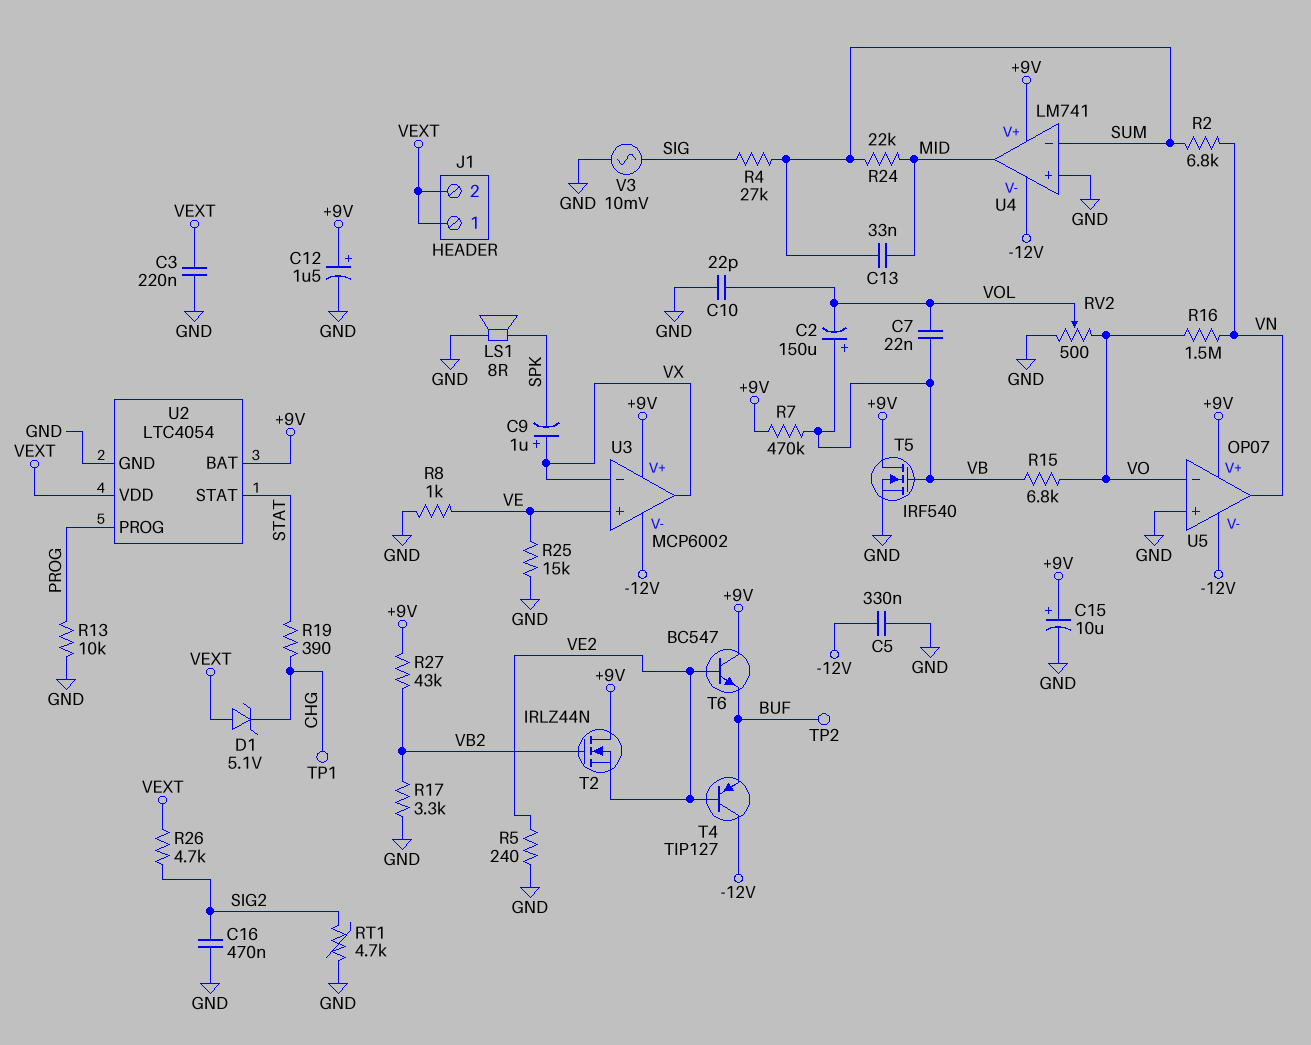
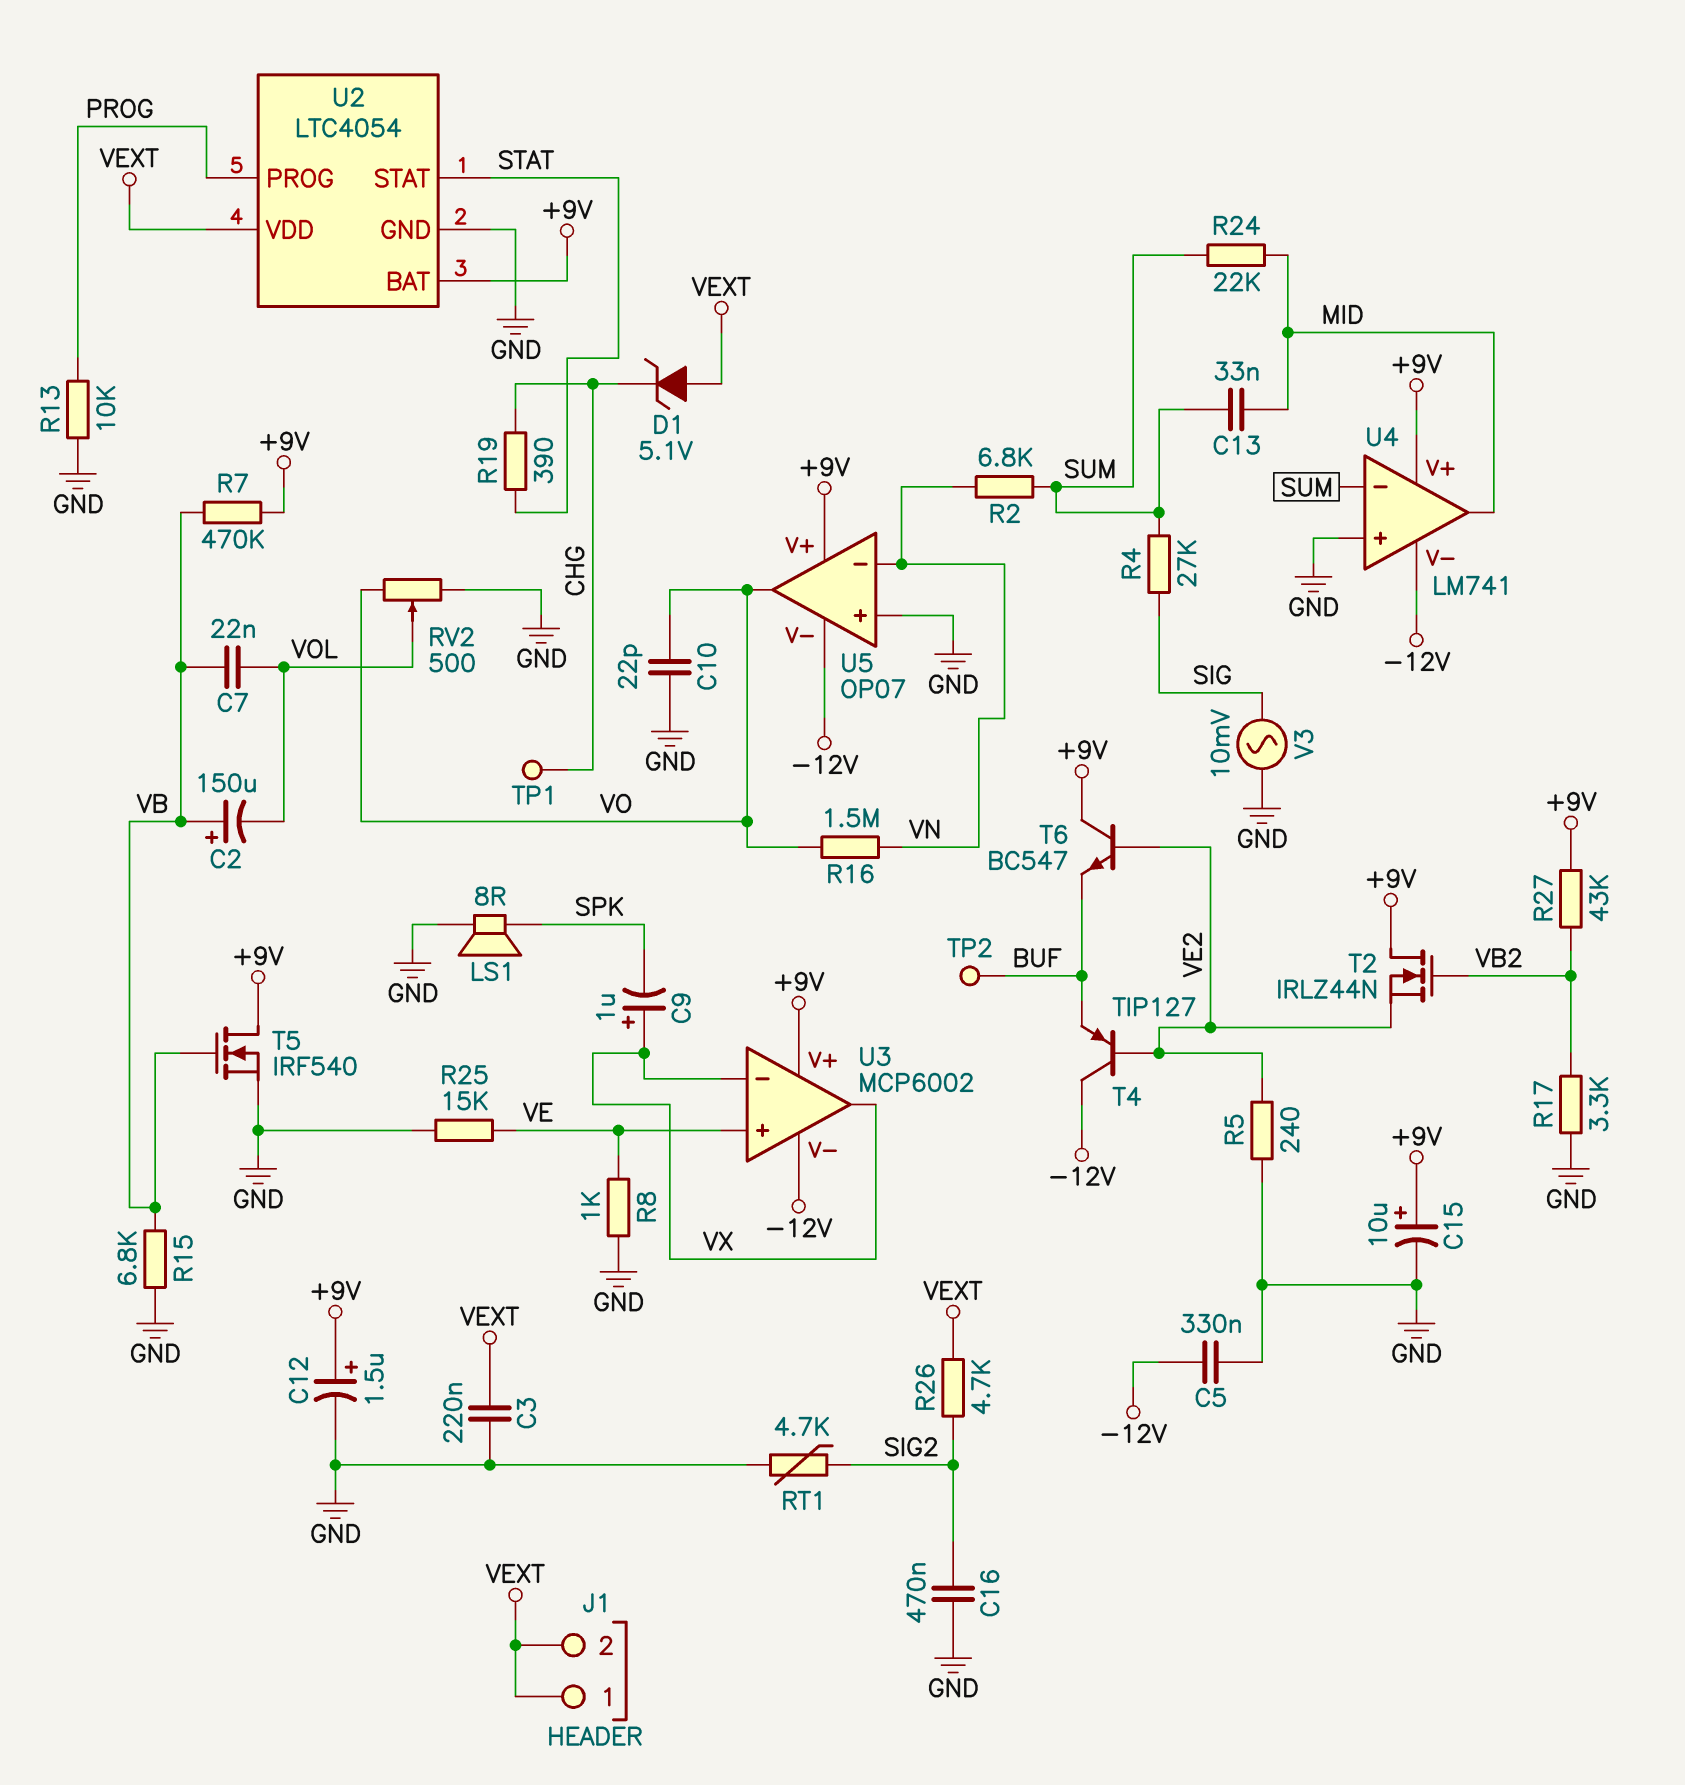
C10: 22pF (GND, VOL) -> 22pF (GND, VO)
R15: 6.8k (VB, VO) -> 6.8k (GND, VB)
U5 pin in-: VO -> VN
U5 pin out: VN -> VO

